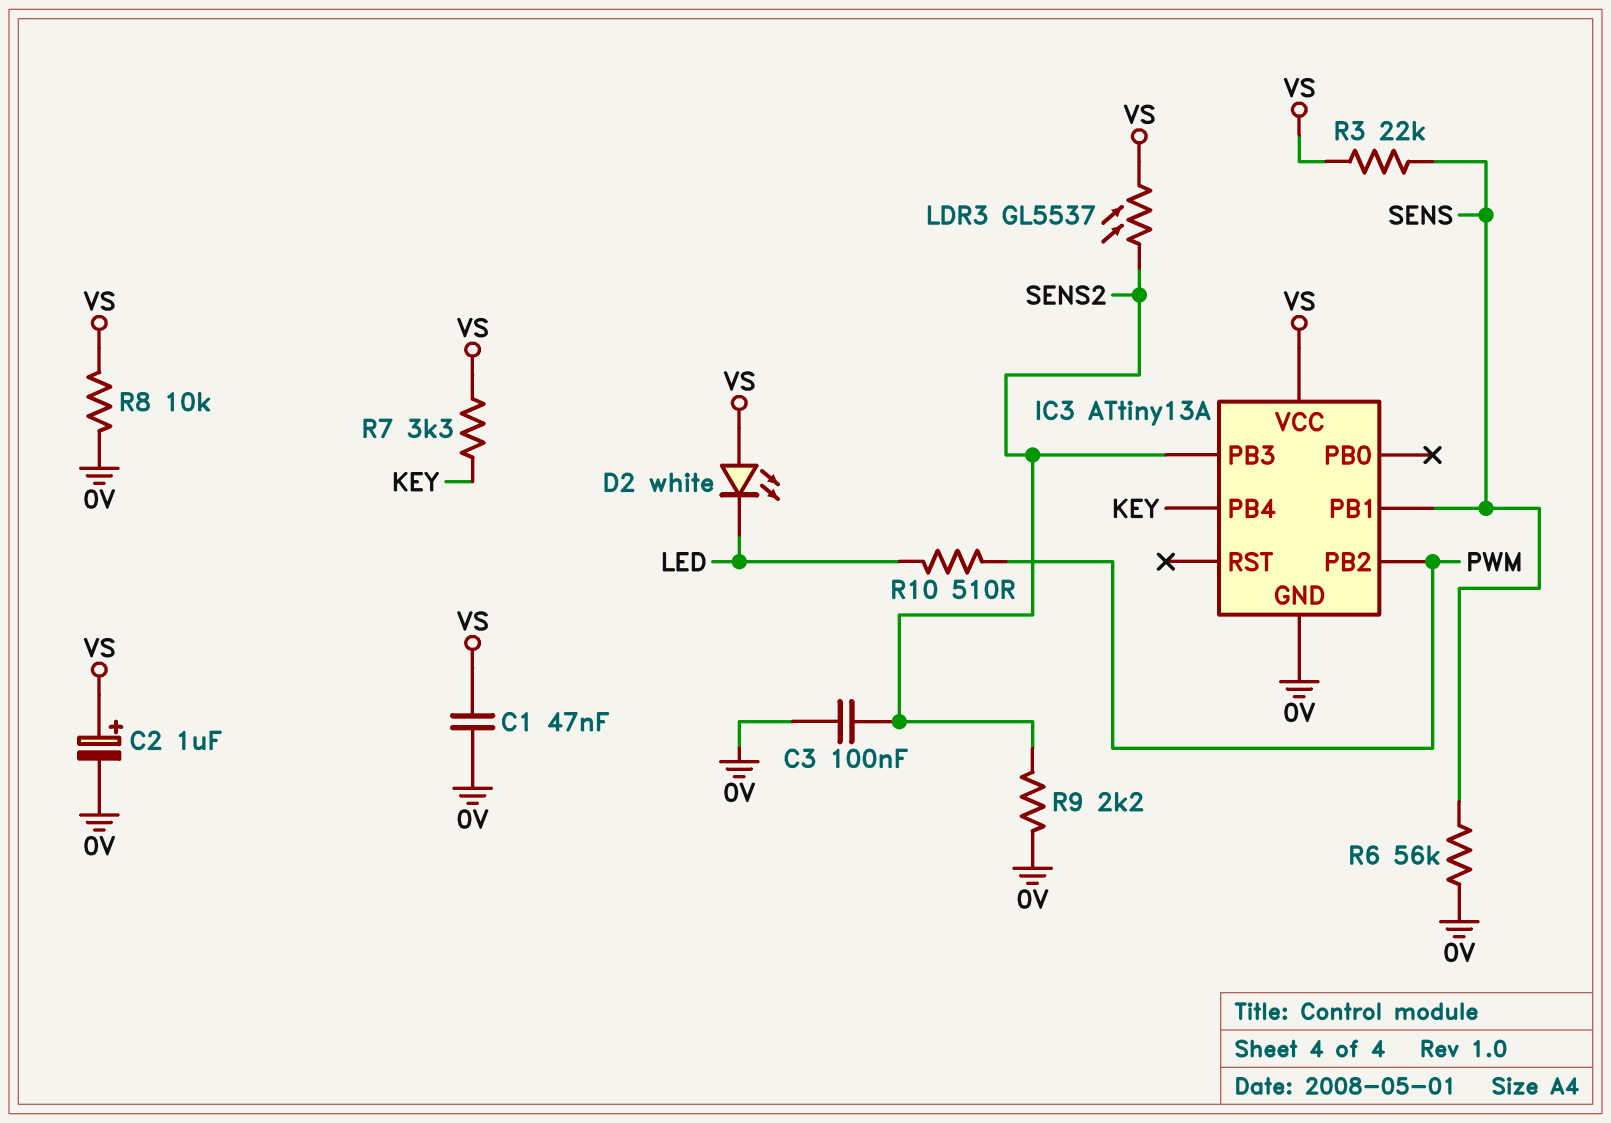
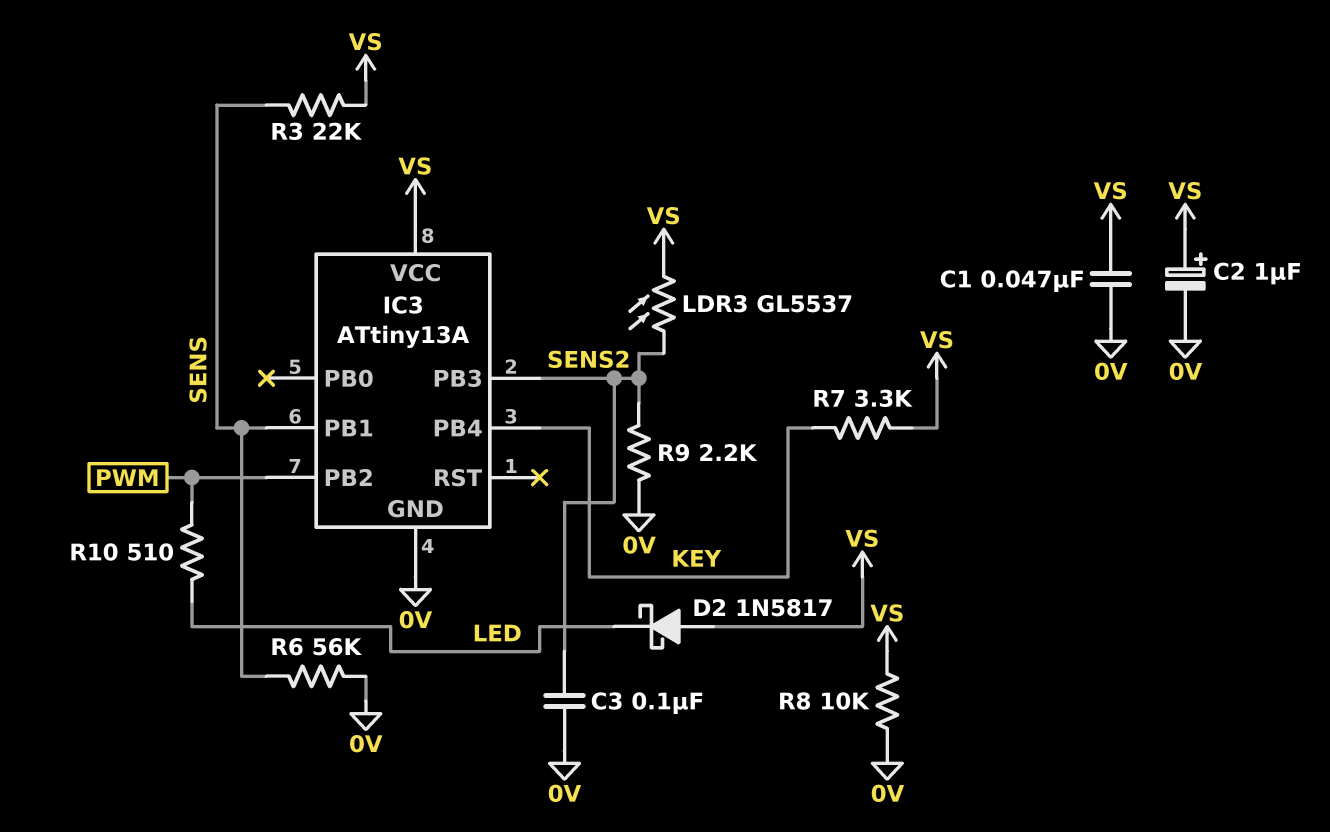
D2: LED white (A VS, K LED) -> schottky 1N5817 (A VS, K LED)

